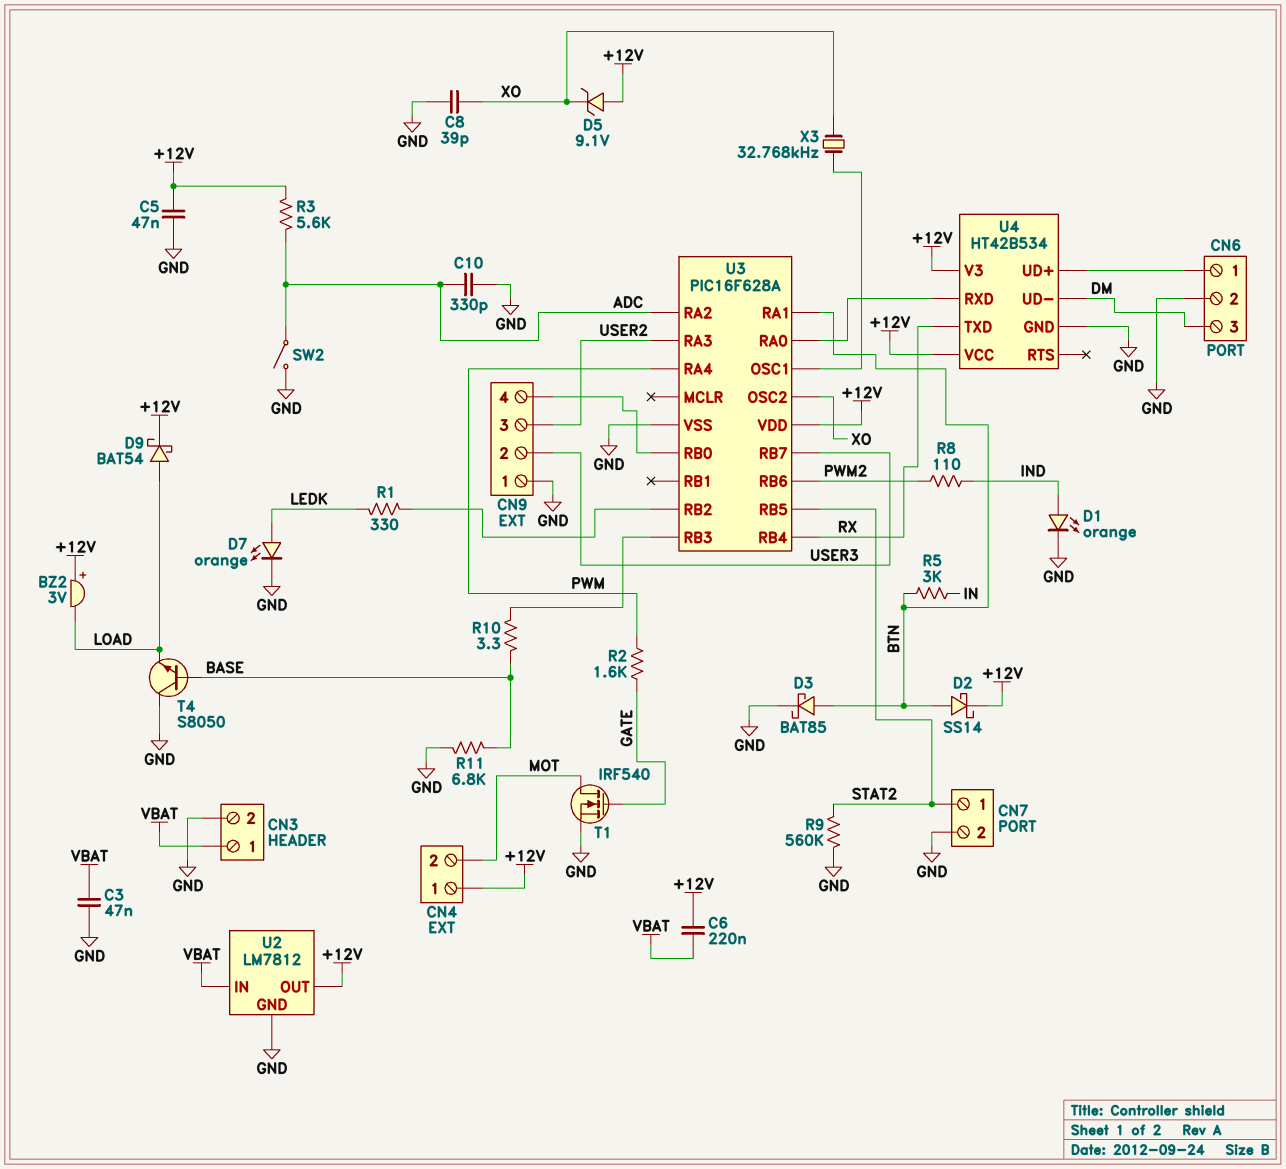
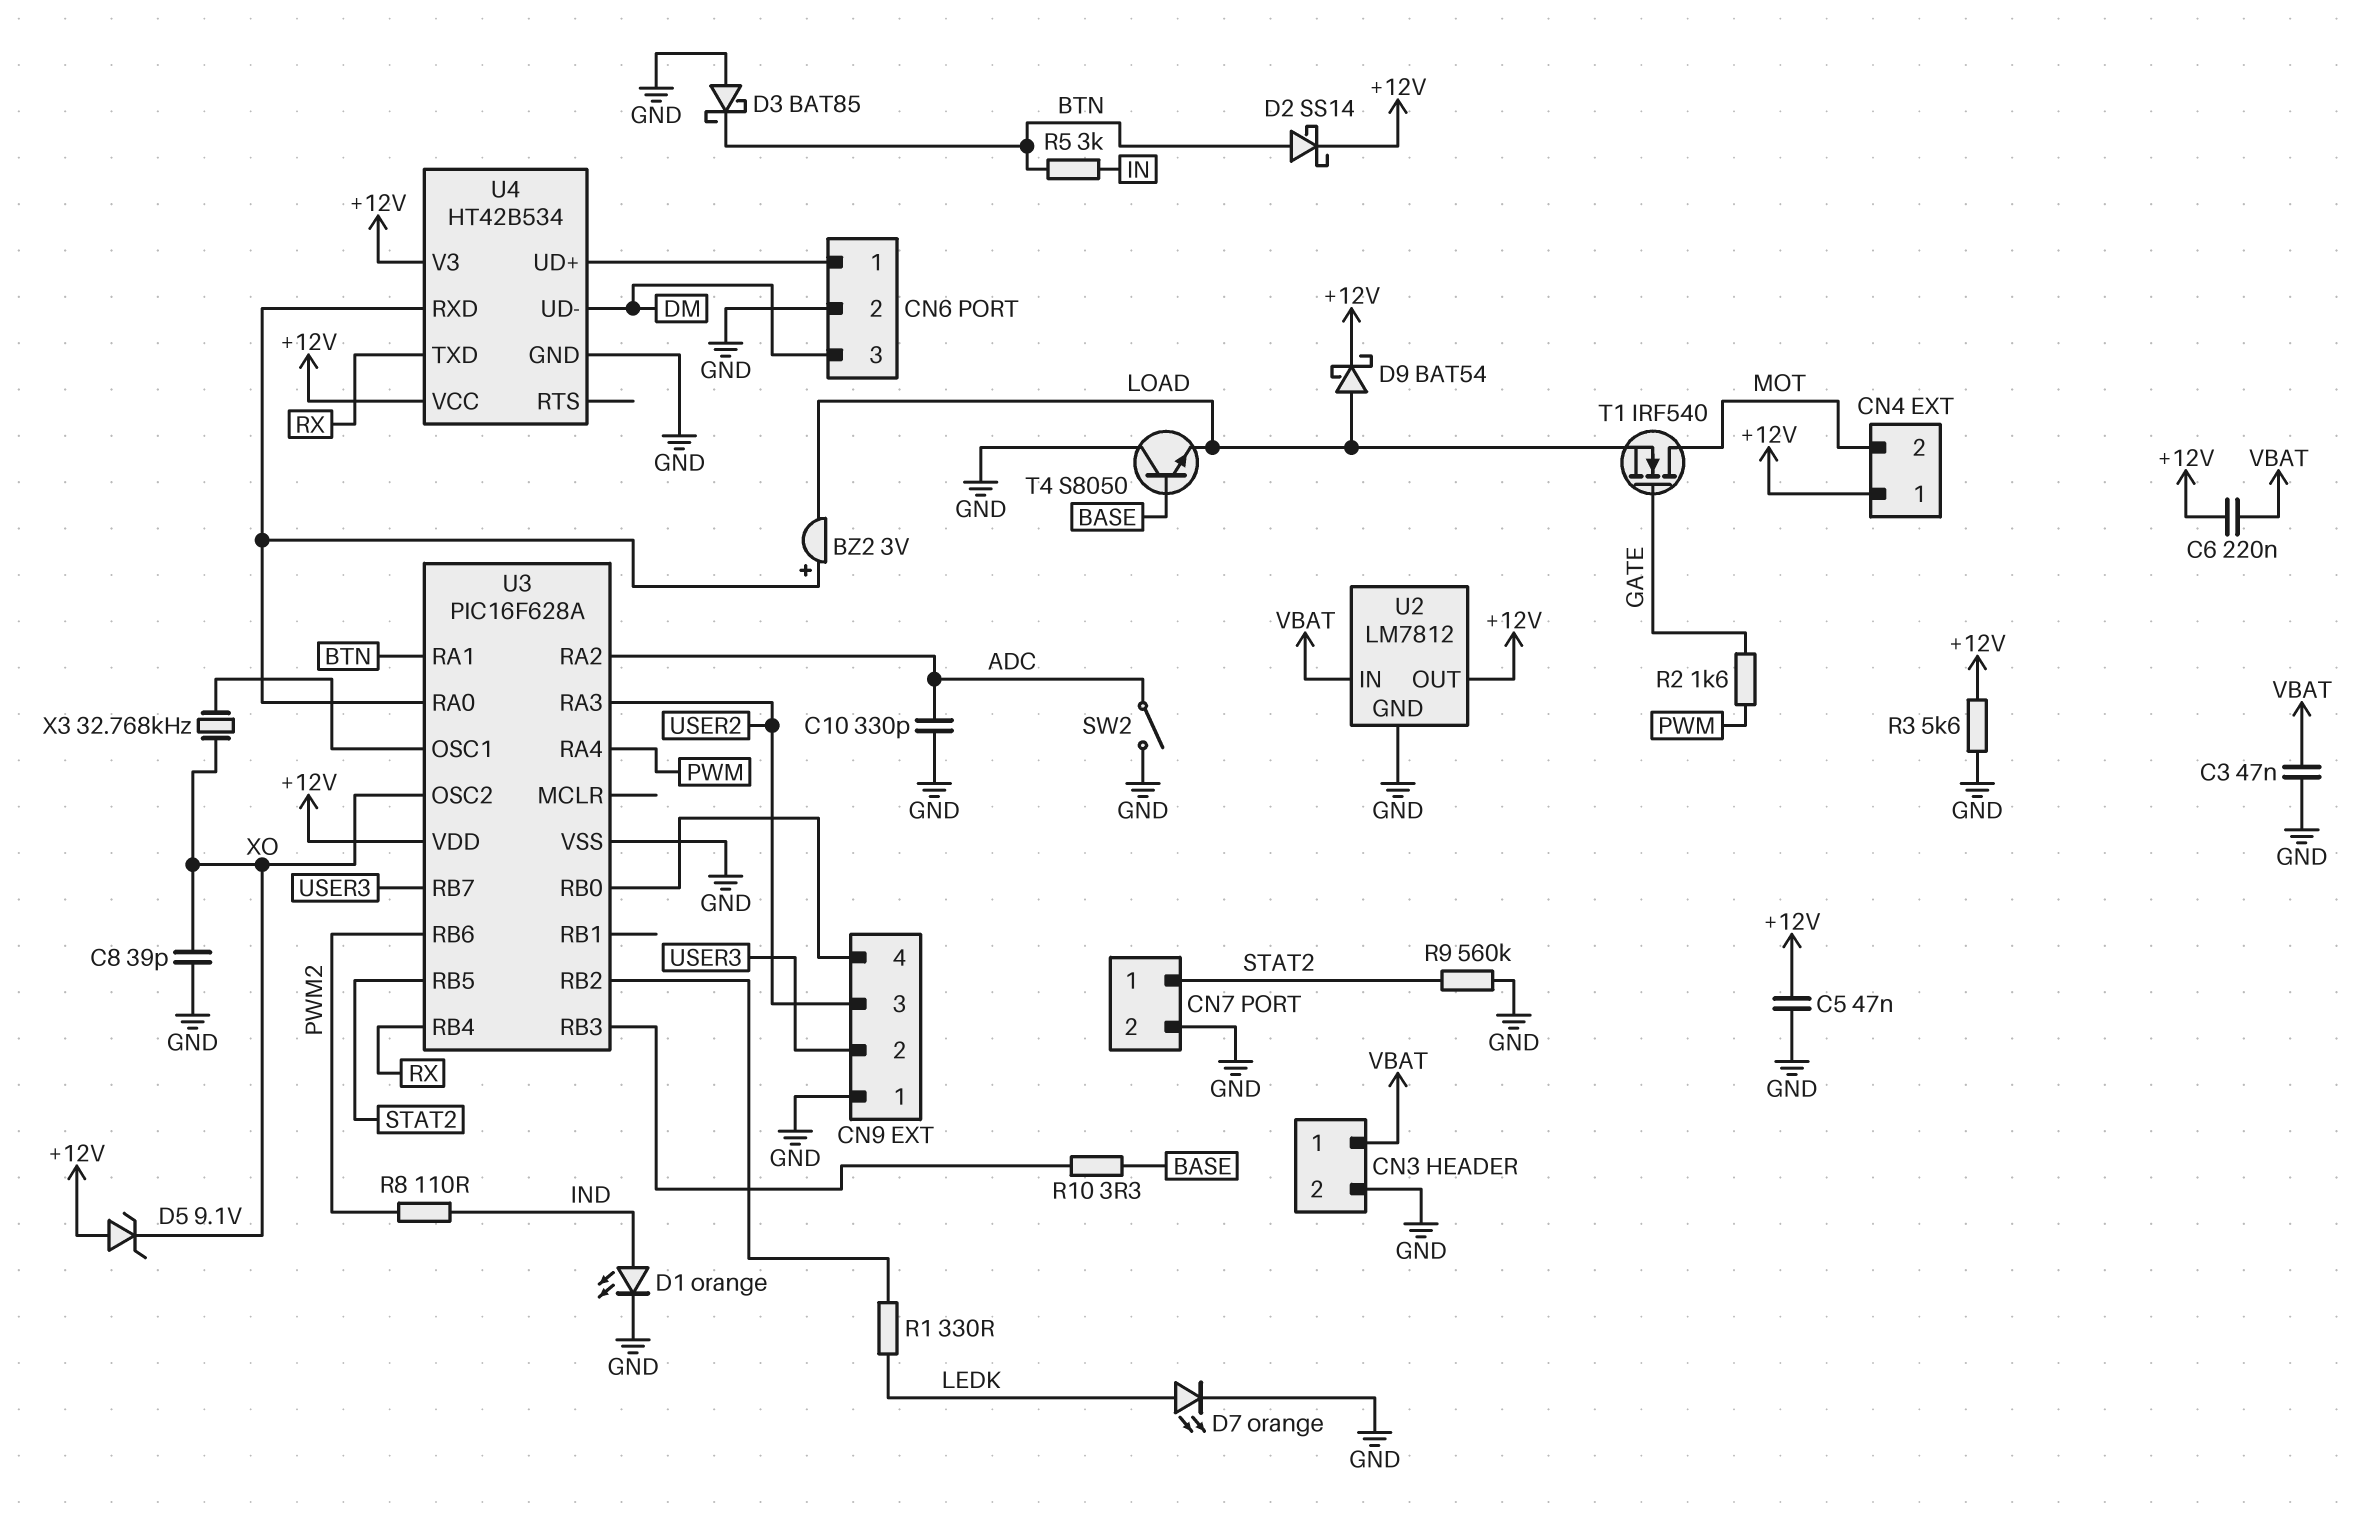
BZ2: buzzer 3V (plus +12V, minus LOAD) -> buzzer 3V (plus U3/RA0, minus LOAD)
D3: schottky BAT85 (A BTN, K GND) -> schottky BAT85 (A GND, K BTN)
R3: 5.6k (+12V, ADC) -> 5.6k (+12V, GND)
R11: 6.8k (BASE, GND) -> none
T1: NMOS IRF540 (G GATE, D MOT, S GND) -> NMOS IRF540 (G GATE, D MOT, S LOAD)

